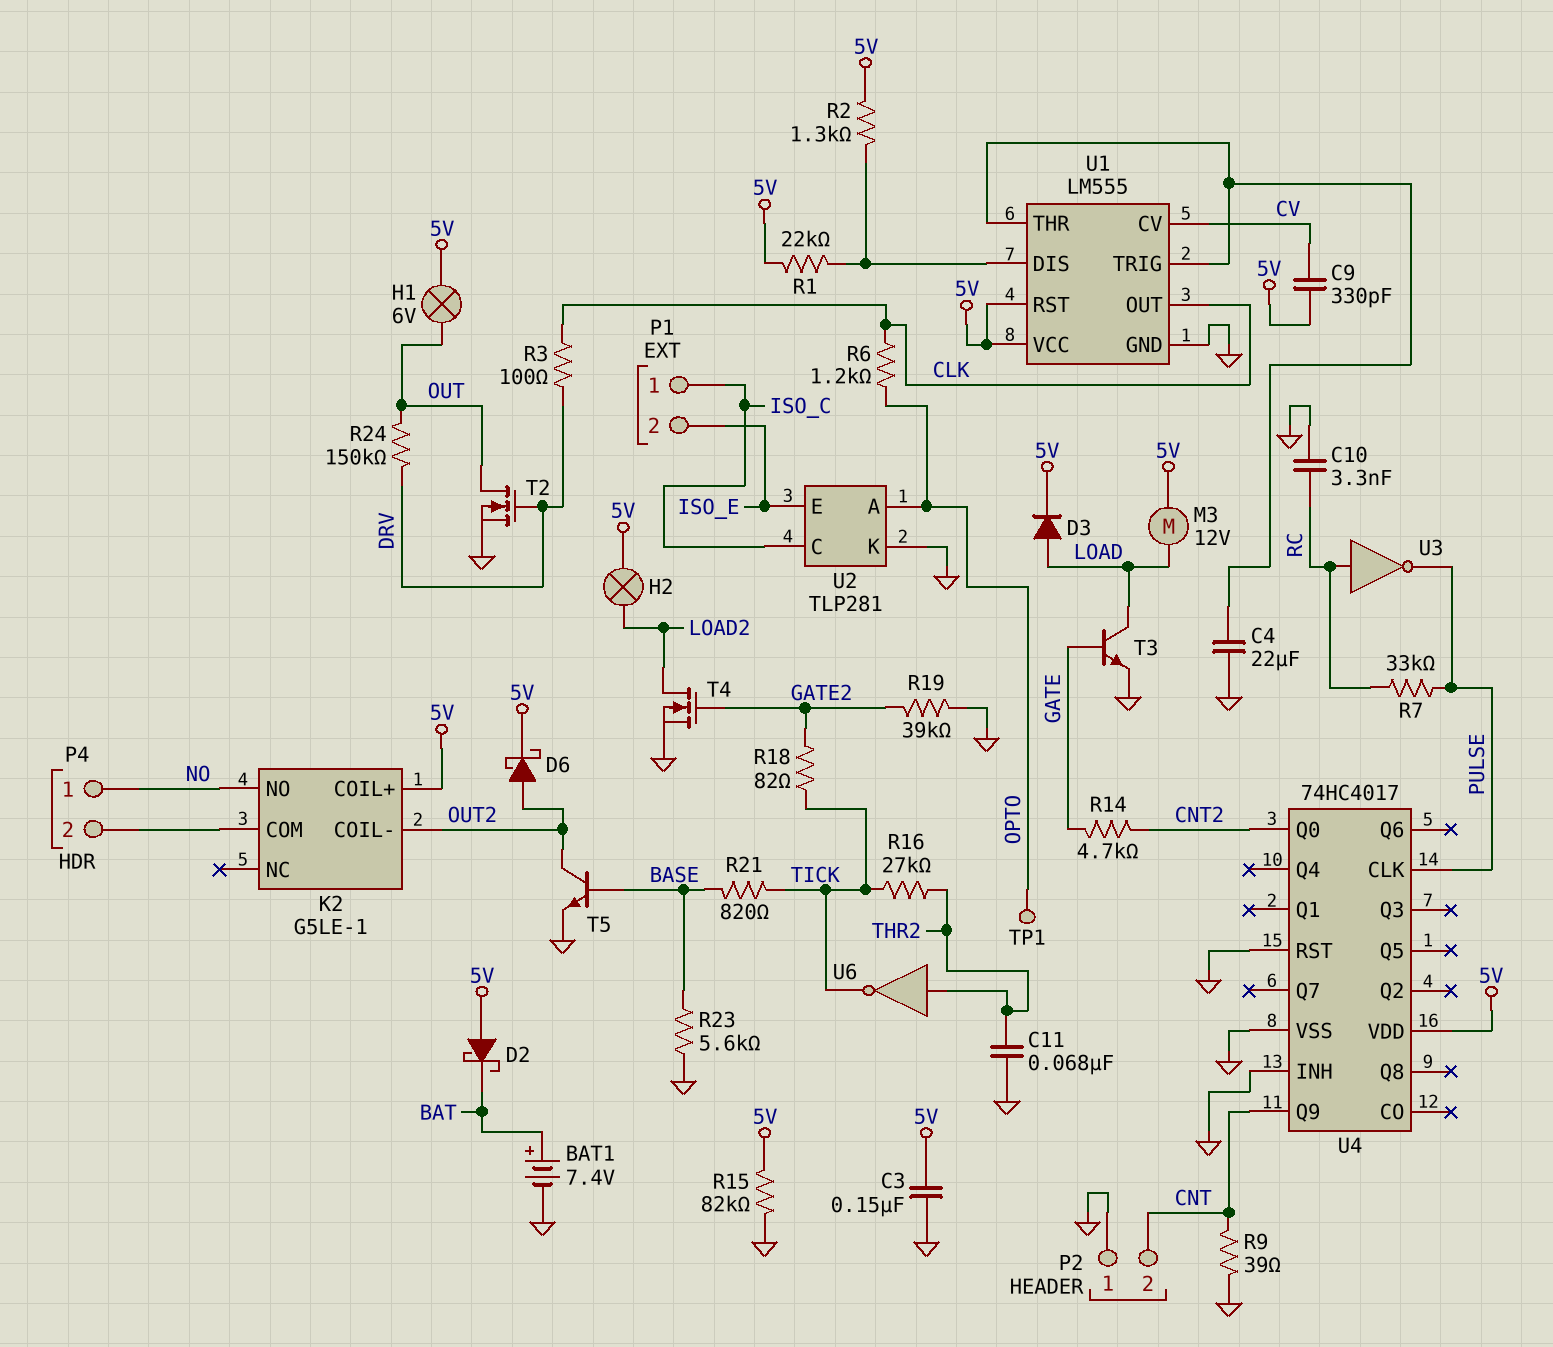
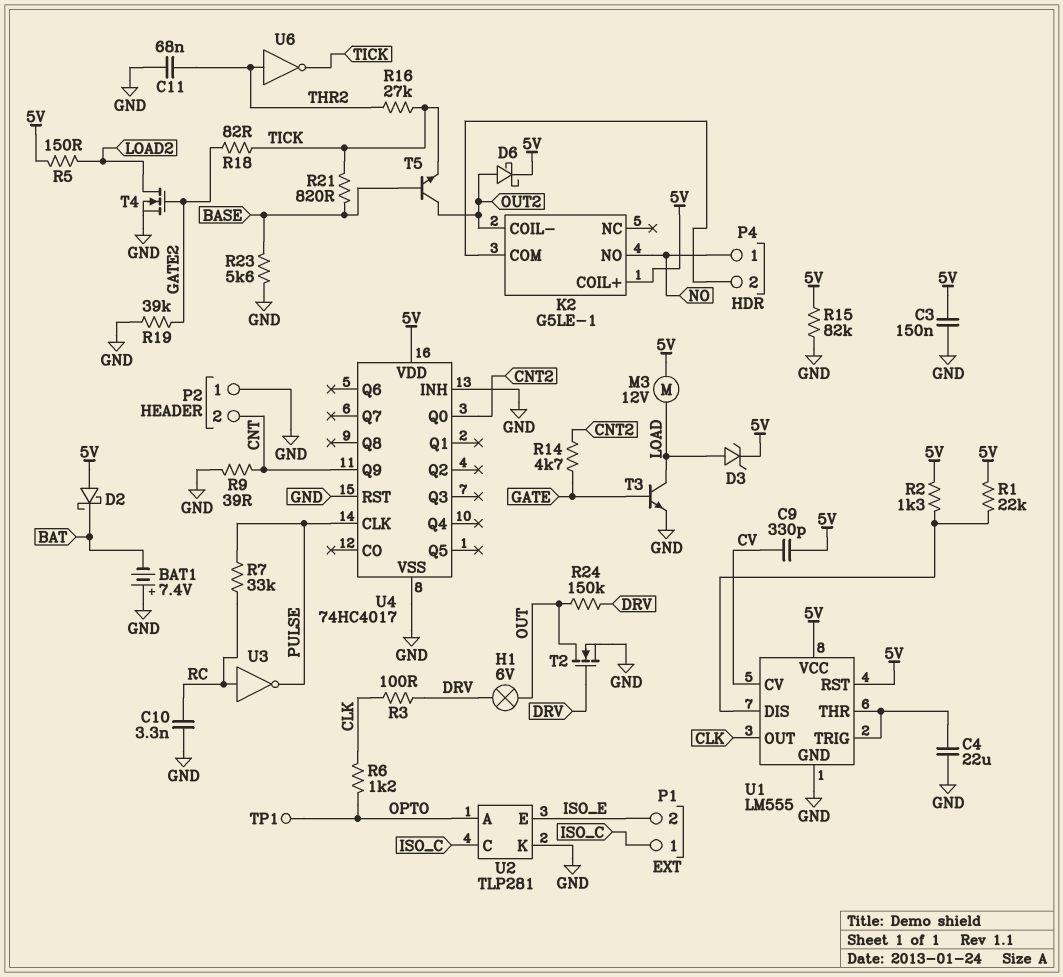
BAT1: 7.4V (plus BAT, minus GND) -> 7.4V (plus GND, minus BAT)
D3: diode (A LOAD, K 5V) -> zener (A LOAD, K 5V)
H1: lamp 6V (5V, OUT) -> lamp 6V (DRV, OUT)
H2: lamp (5V, LOAD2) -> none
R5: none -> 150 (5V, LOAD2)
T5: NPN (B BASE, C OUT2, E GND) -> NPN (B BASE, C OUT2, E TICK)

